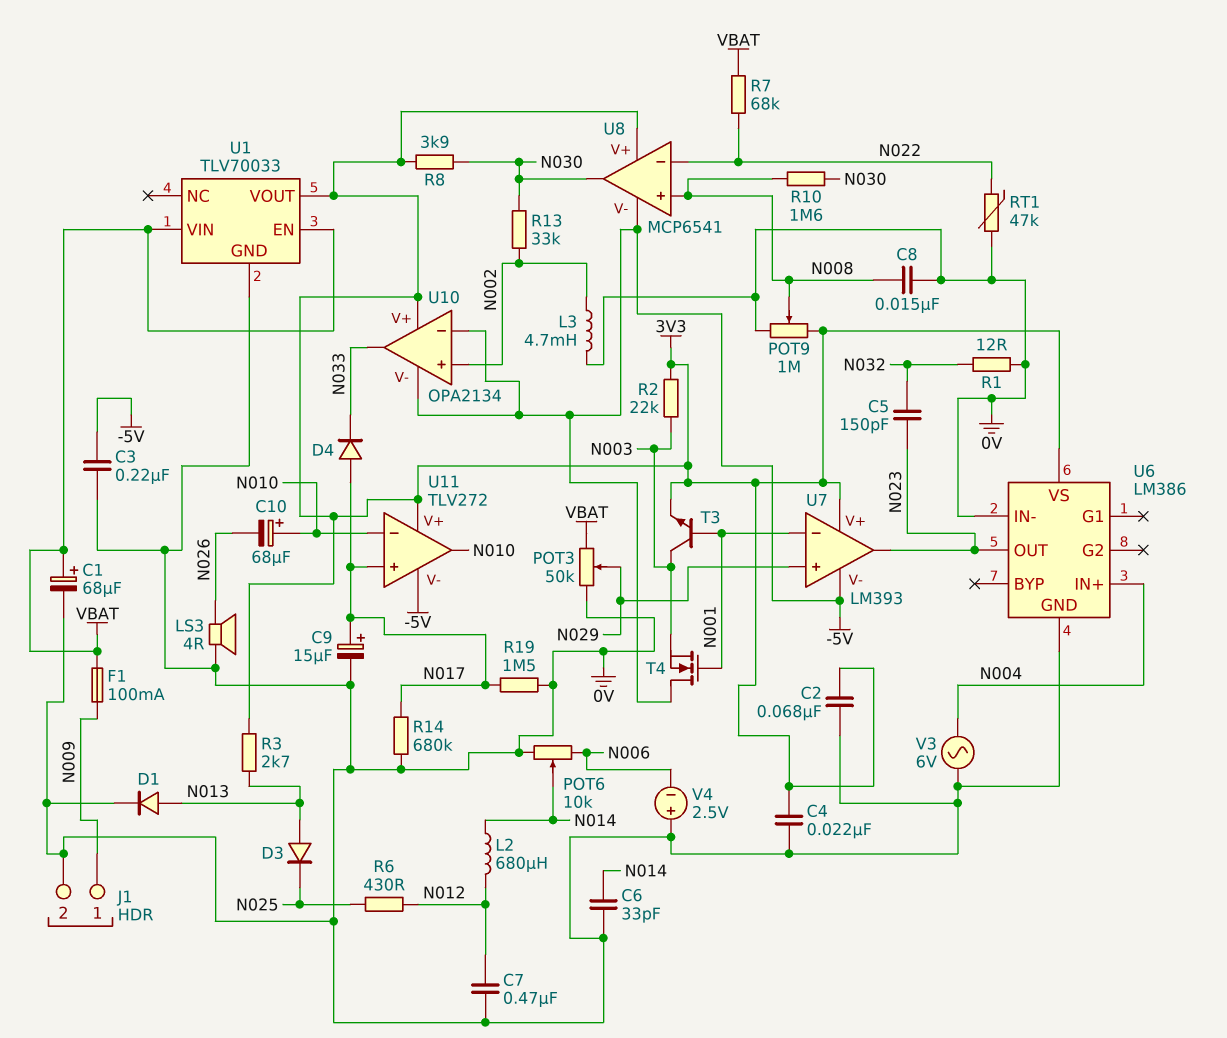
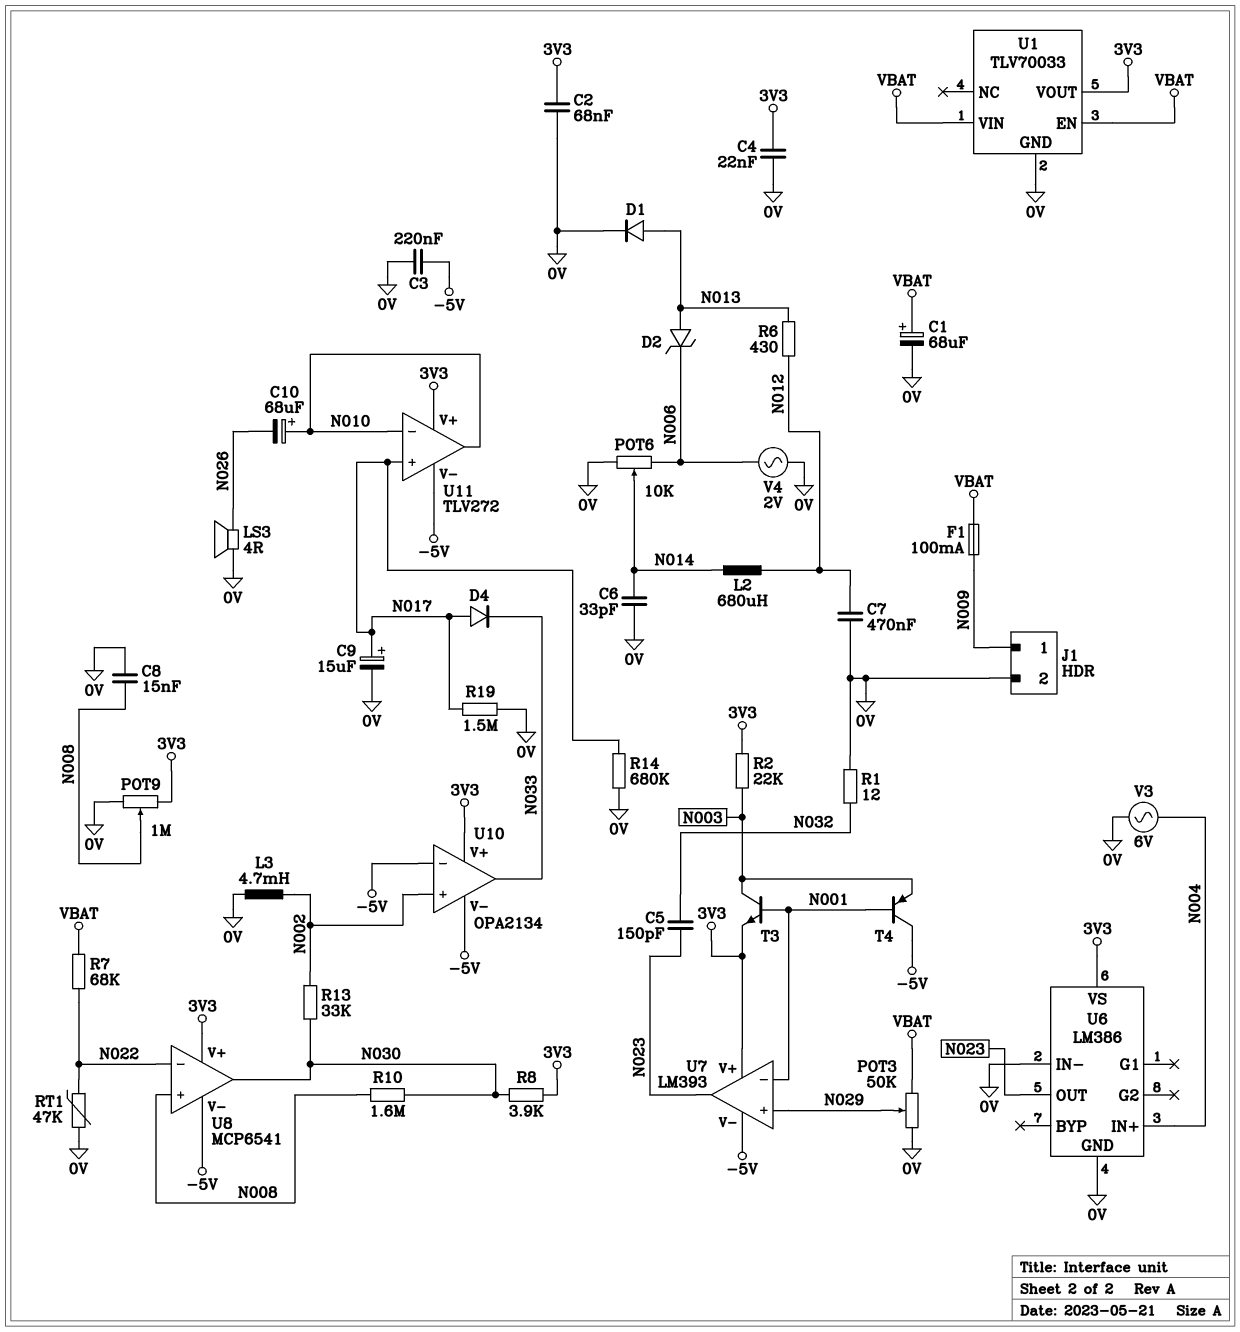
D2: none -> zener (A N013, K N006)
D3: diode (A N013, K N025) -> none
R3: 2.7k (3V3, N013) -> none
R6: 430 (N012, N025) -> 430 (N012, N013)
T4: NMOS (G N001, D -5V, S N003) -> PNP (B N001, C -5V, E N003)
V4: 2.5V (plus 0V, minus N006) -> AC 2V (0V, N006)

